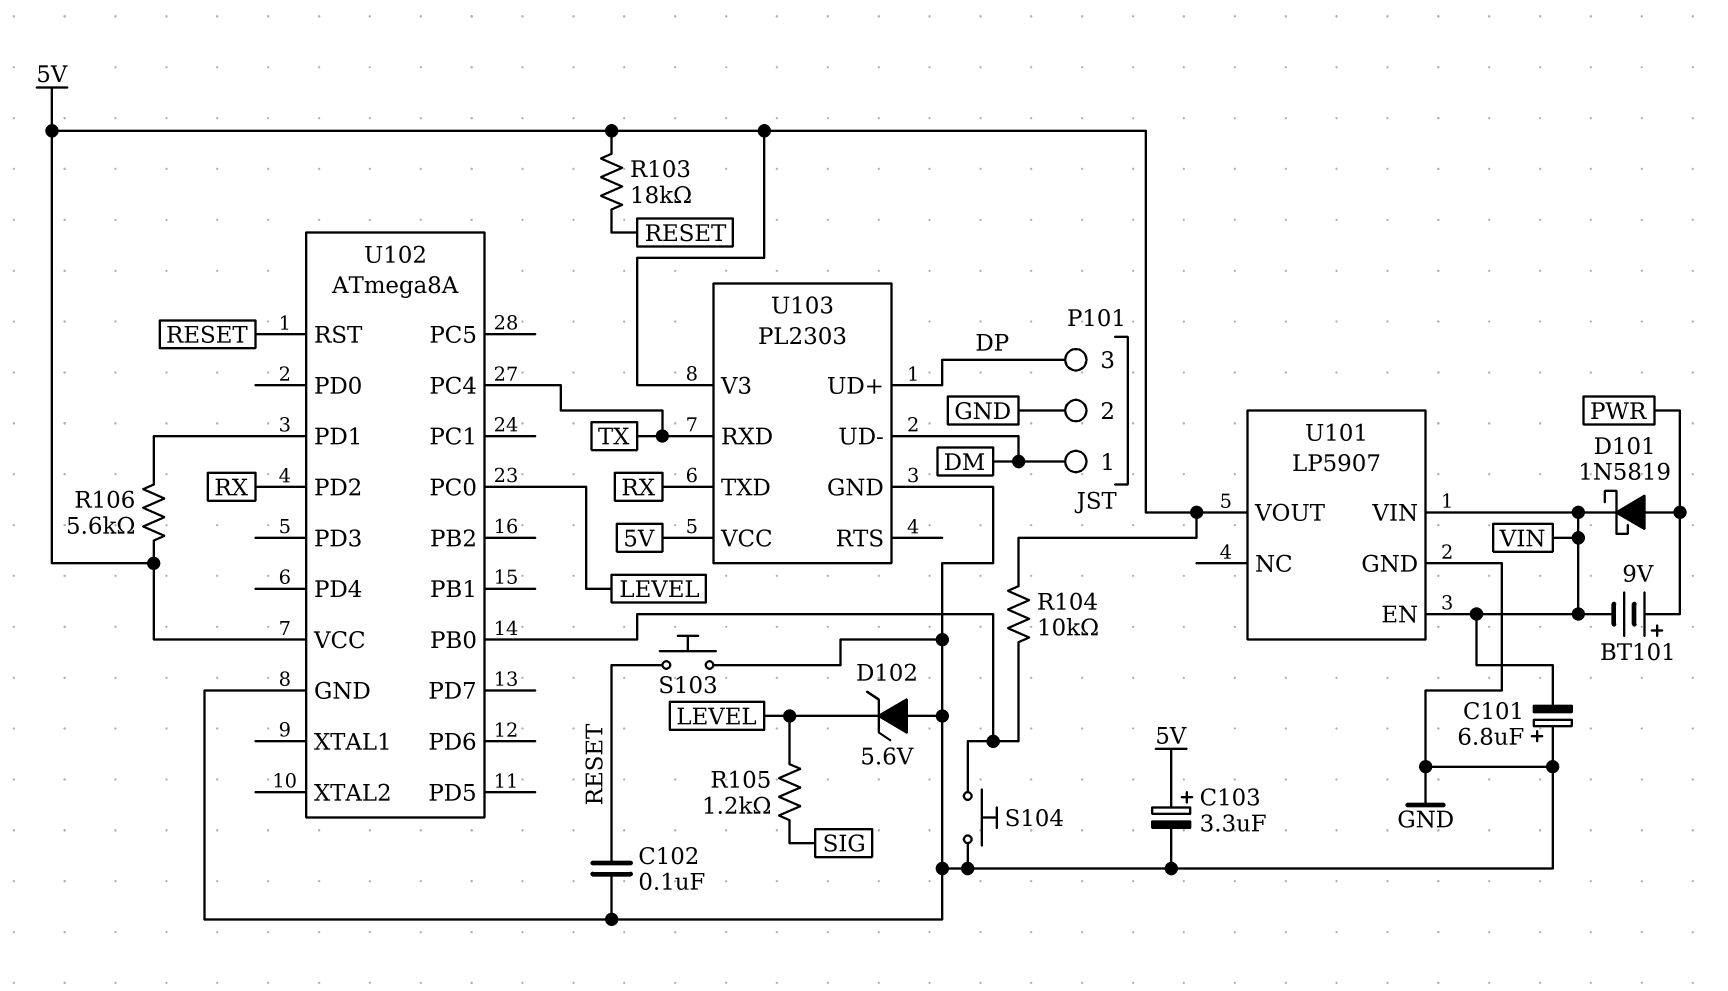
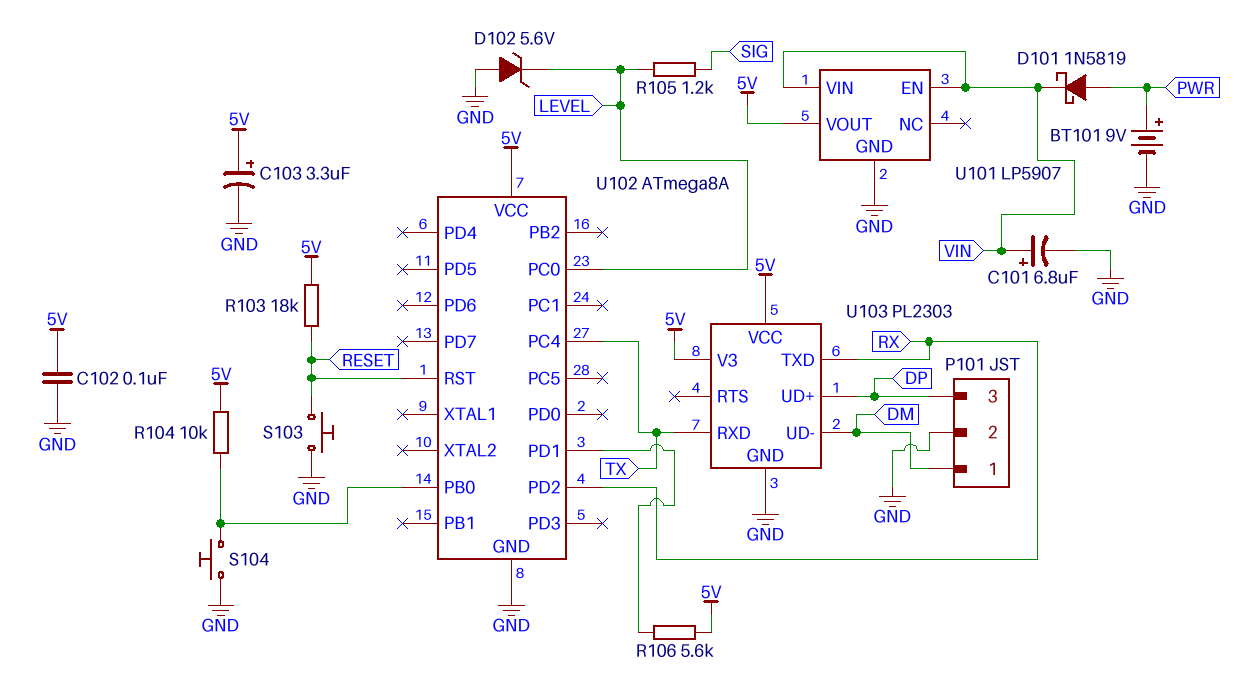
BT101: 9V (plus PWR, minus VIN) -> 9V (plus PWR, minus GND)
C101: 6.8uF (plus GND, minus VIN) -> 6.8uF (plus VIN, minus GND)
C102: 100nF (GND, RESET) -> 100nF (5V, GND)

